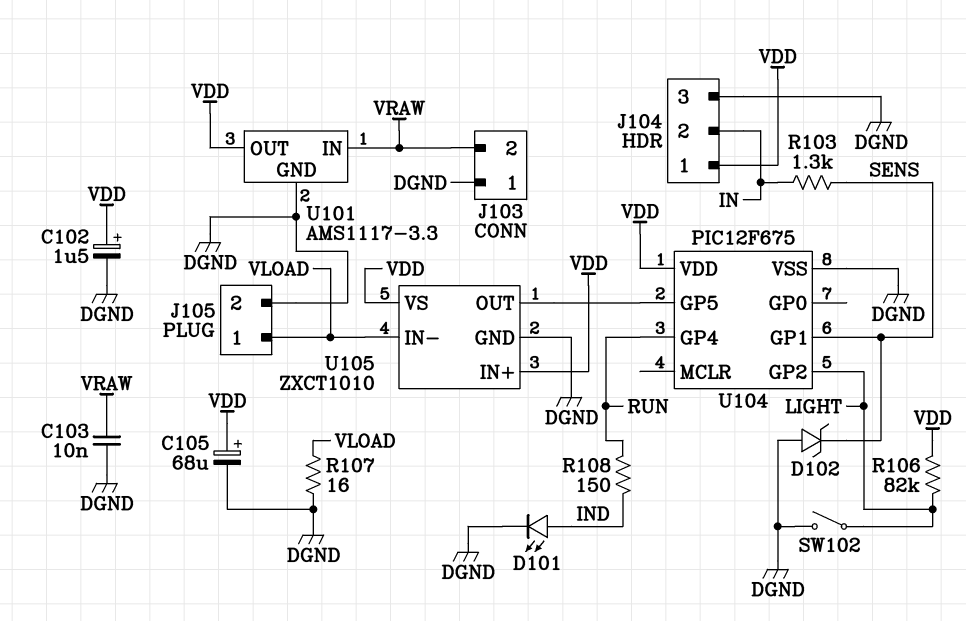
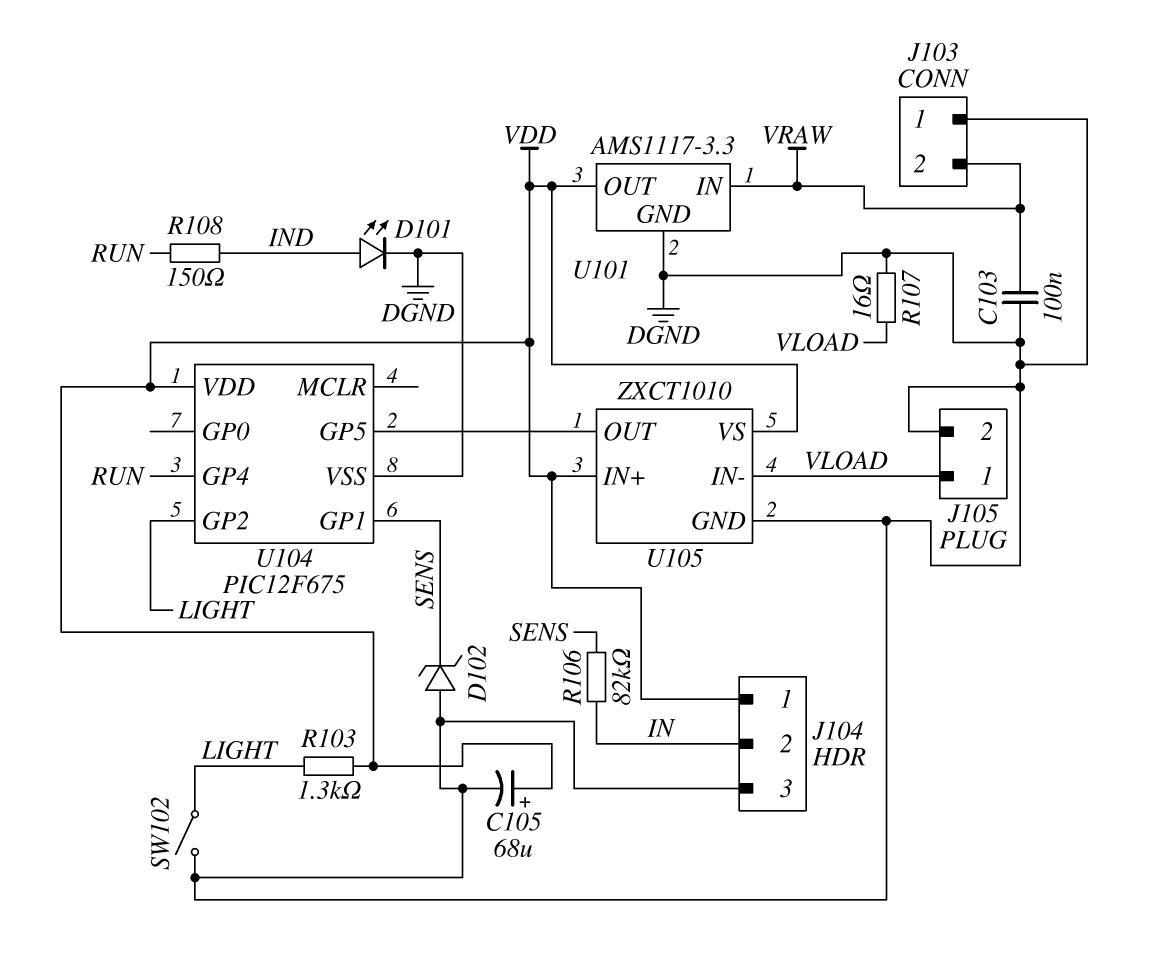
C102: 1.5uF (plus VDD, minus DGND) -> none
C103: 10nF (DGND, VRAW) -> 100nF (DGND, VRAW)
R103: 1.3k (IN, SENS) -> 1.3k (LIGHT, VDD)
R106: 82k (LIGHT, VDD) -> 82k (IN, SENS)

